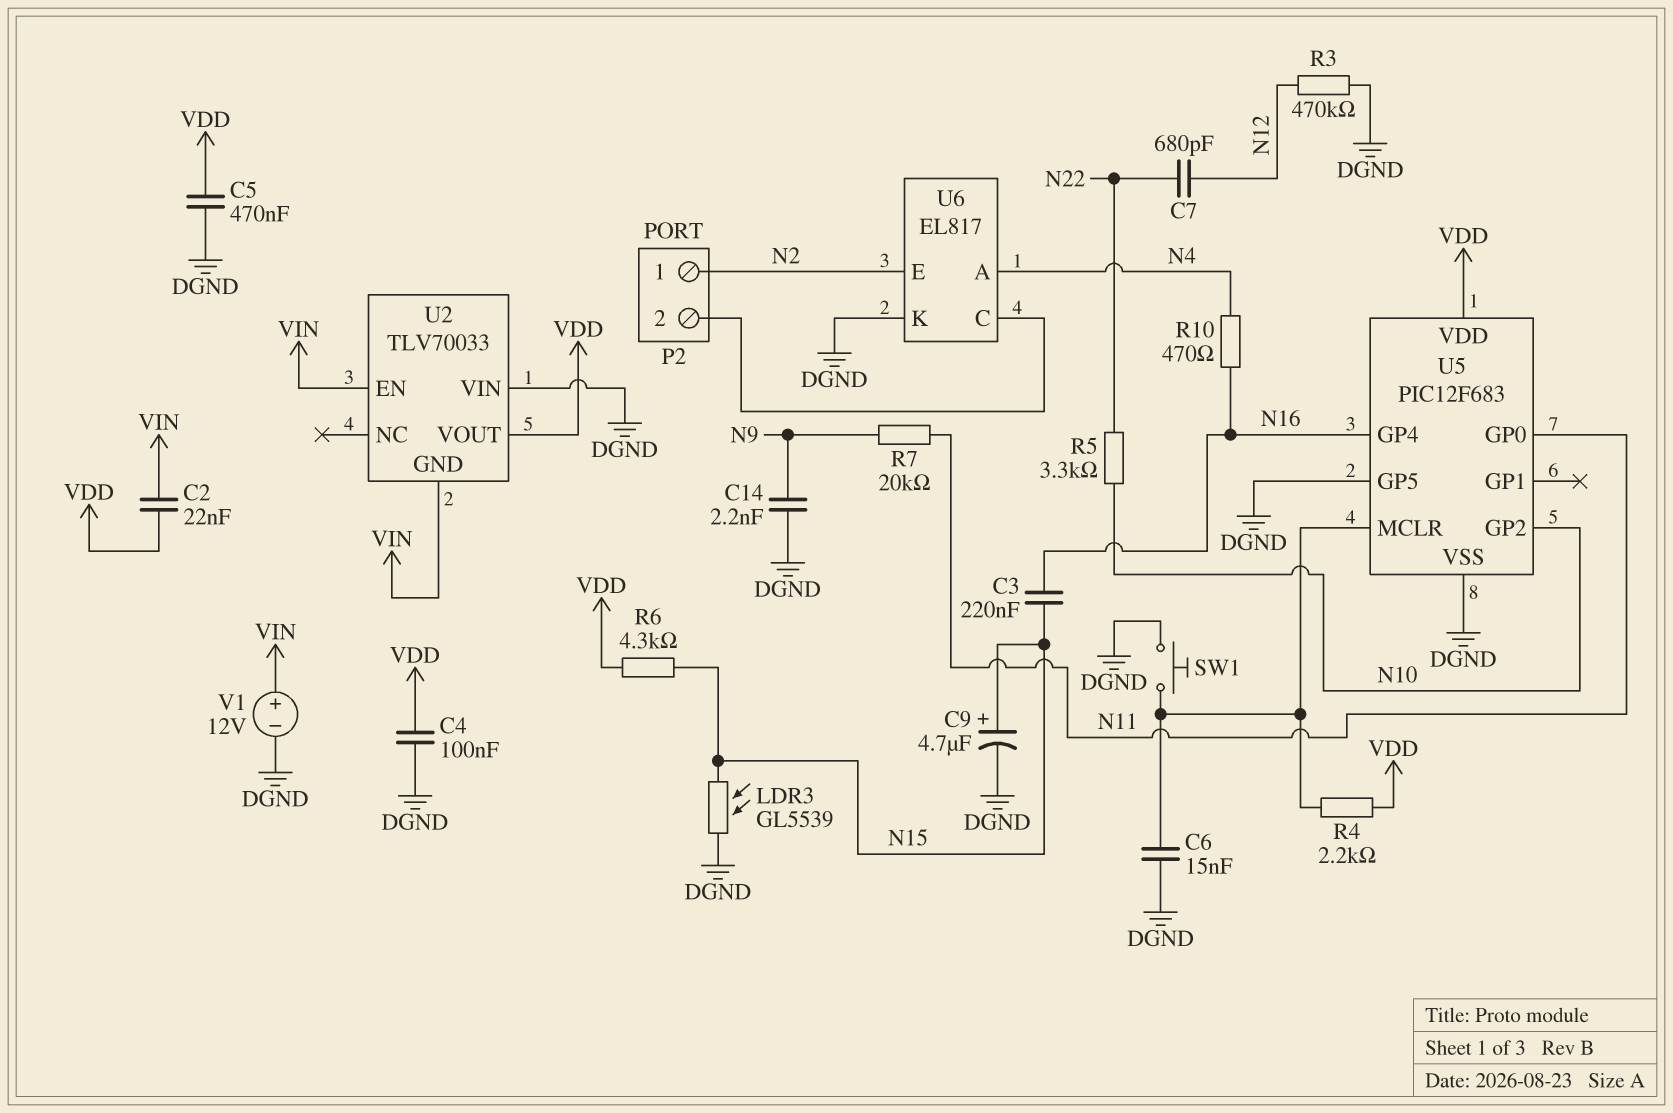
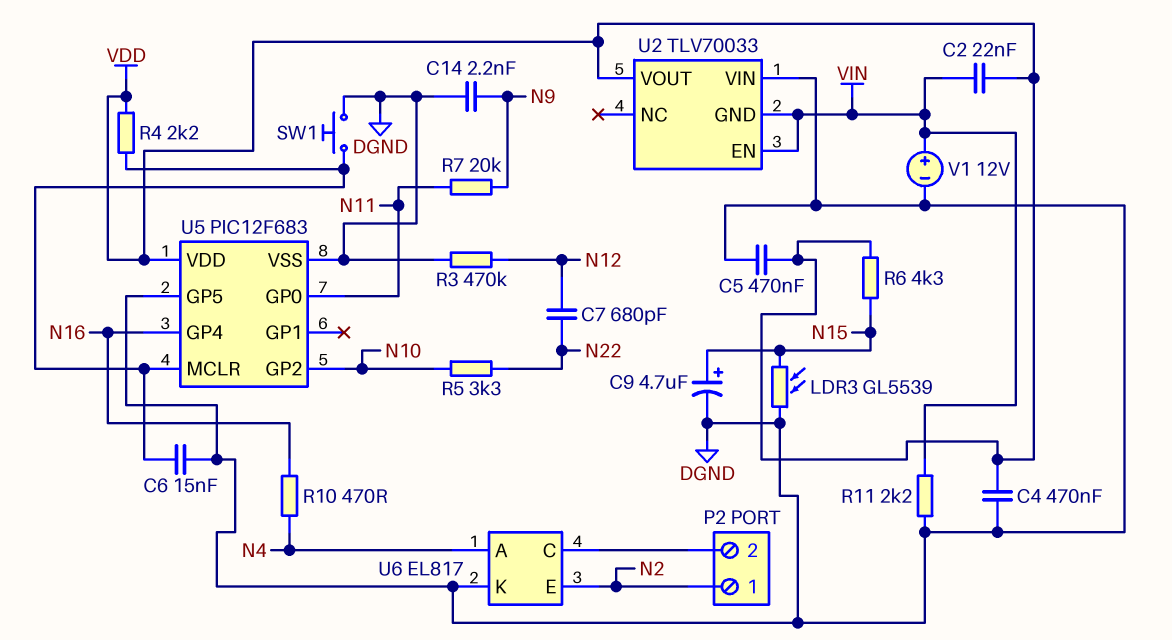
C3: 220nF (N15, N16) -> none
C4: 100nF (DGND, VDD) -> 470nF (DGND, VDD)
R11: none -> 2.2k (DGND, VIN)

